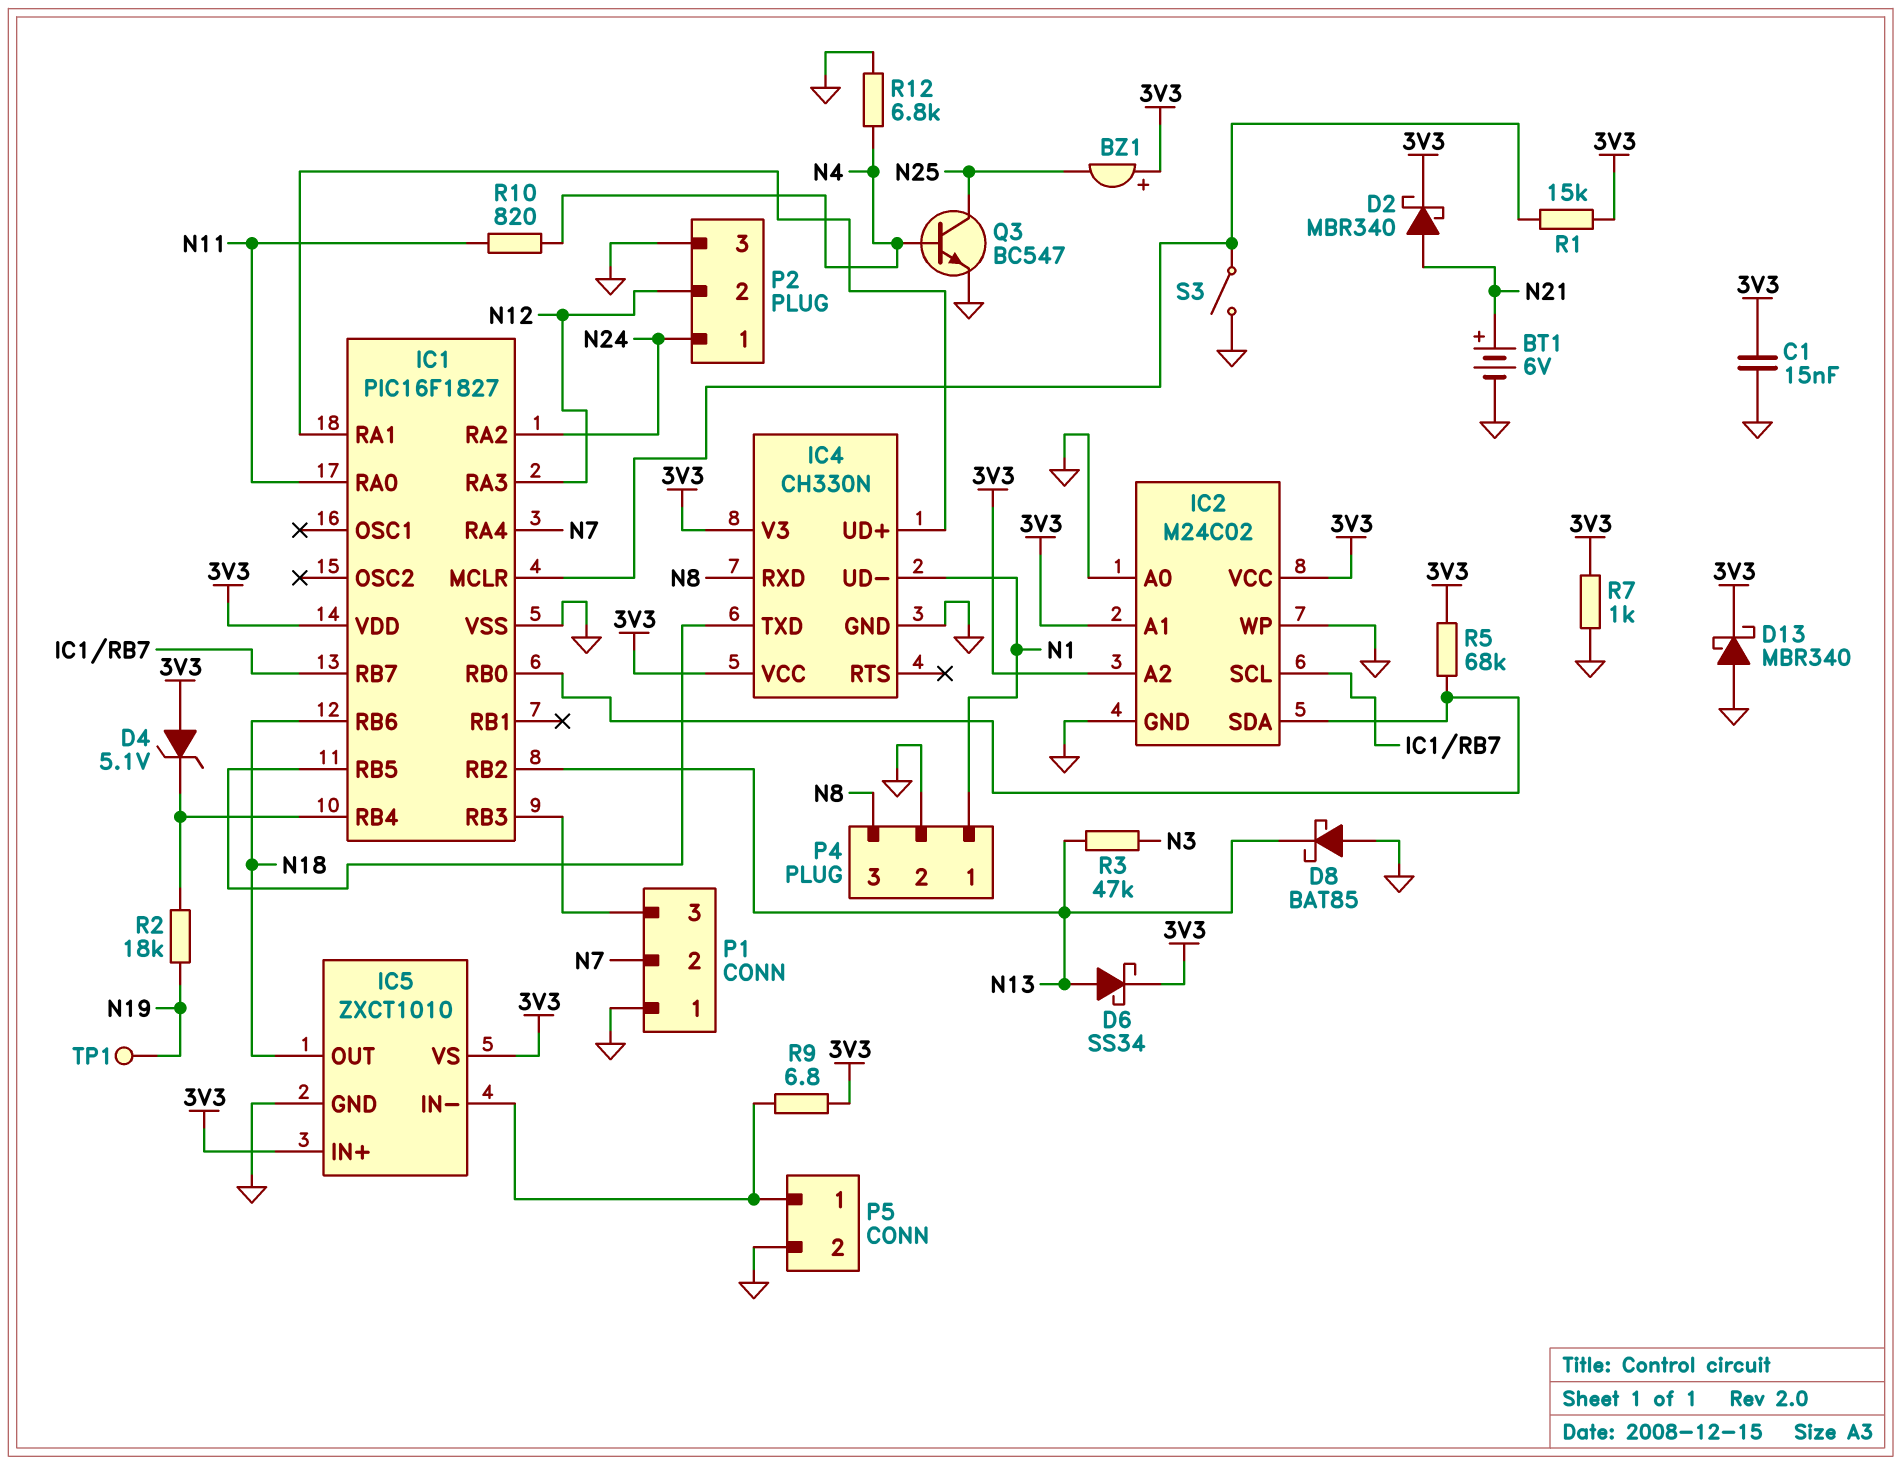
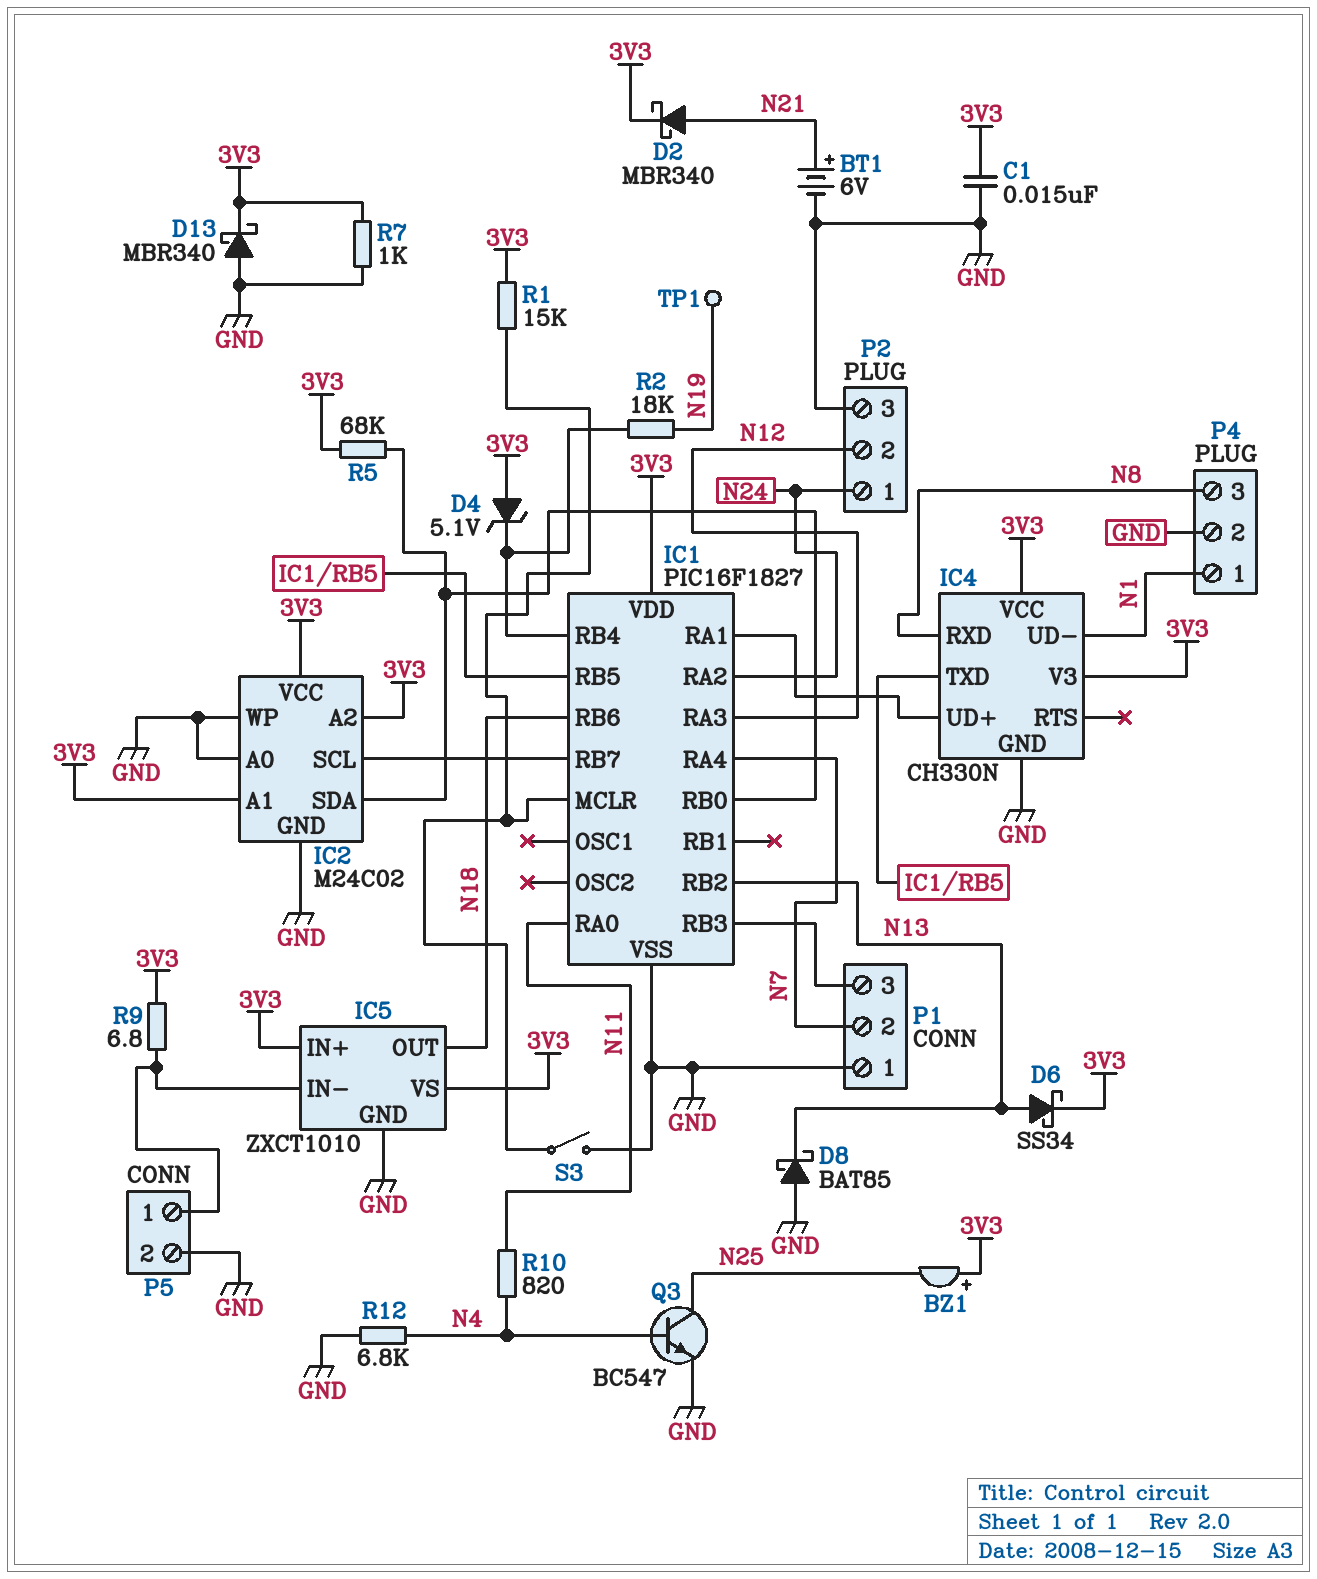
R3: 47k (N3, N13) -> none

